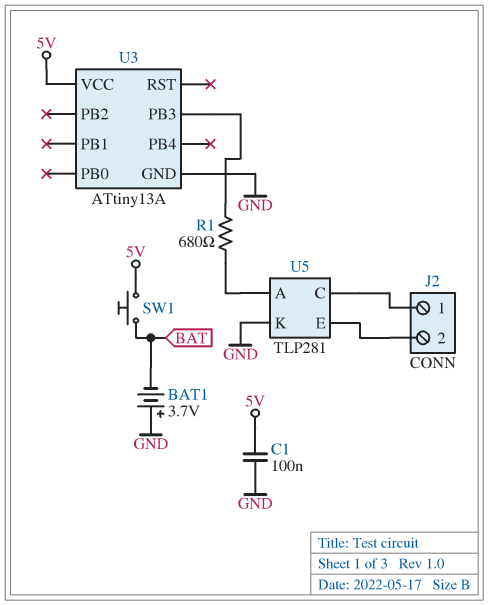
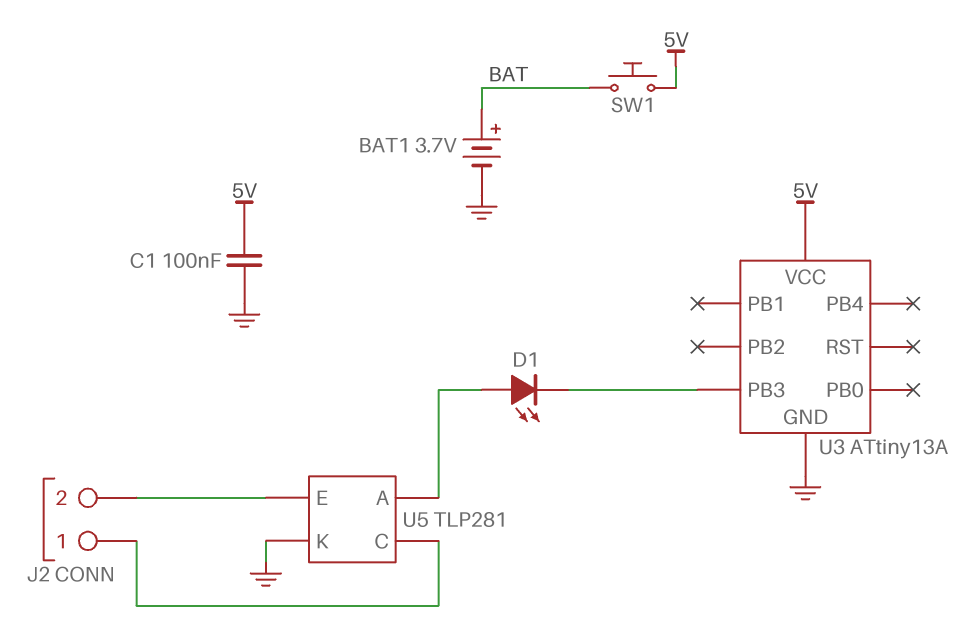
BAT1: 3.7V (plus GND, minus BAT) -> 3.7V (plus BAT, minus GND)
D1: none -> LED (A U5/A, K U3/PB3)
R1: 680 (U3/PB3, U5/A) -> none

